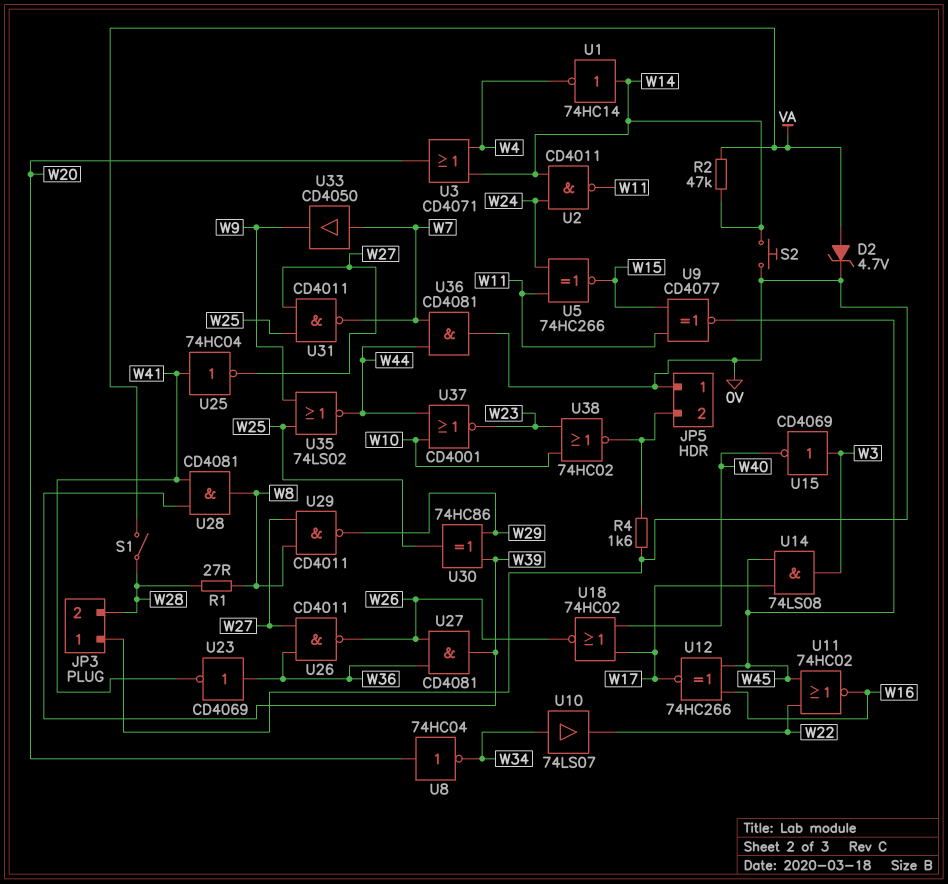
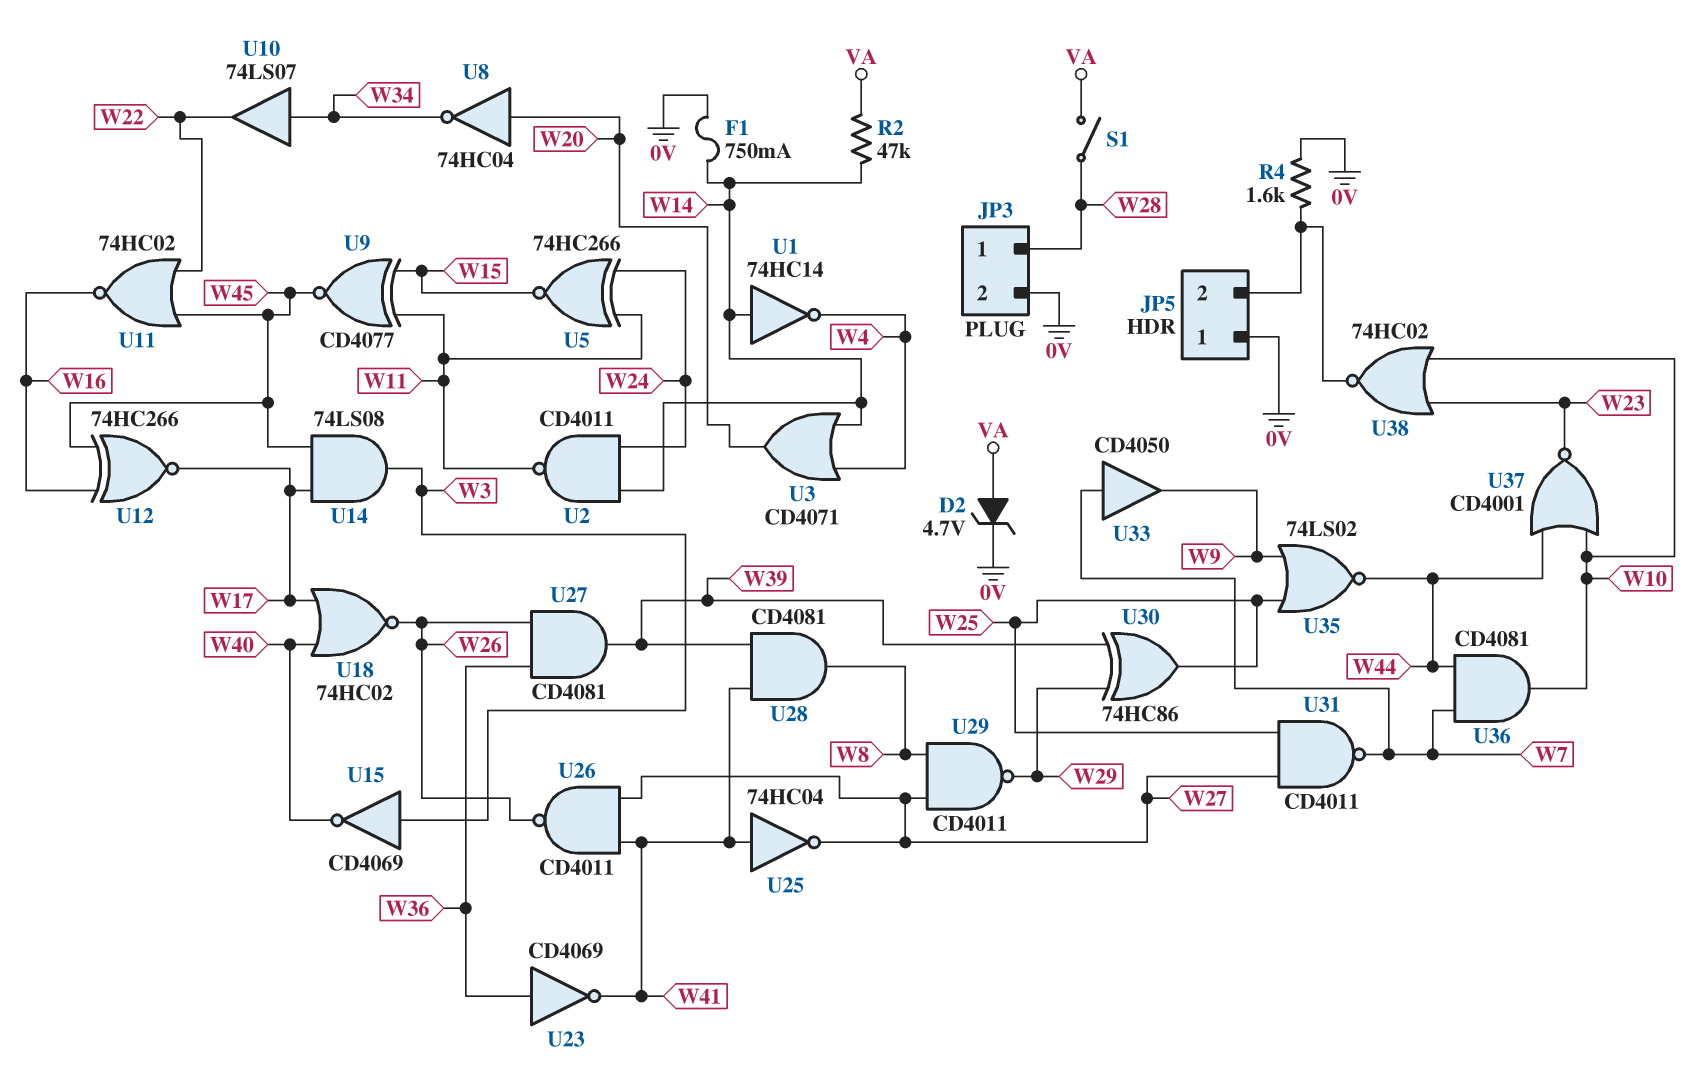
F1: none -> 750mA (0V, W14)
JP3 pin 1: 0V -> W28
JP3 pin 2: W28 -> 0V
R1: 27 (W8, W28) -> none
S2: button (0V, W14) -> none
U26: NAND CD4011 (in W27, in W36, out W26) -> NAND CD4011 (in W27, in W41, out W26)
U36: AND CD4081 (in W7, in W44, out 0V) -> AND CD4081 (in W7, in W44, out W10)

